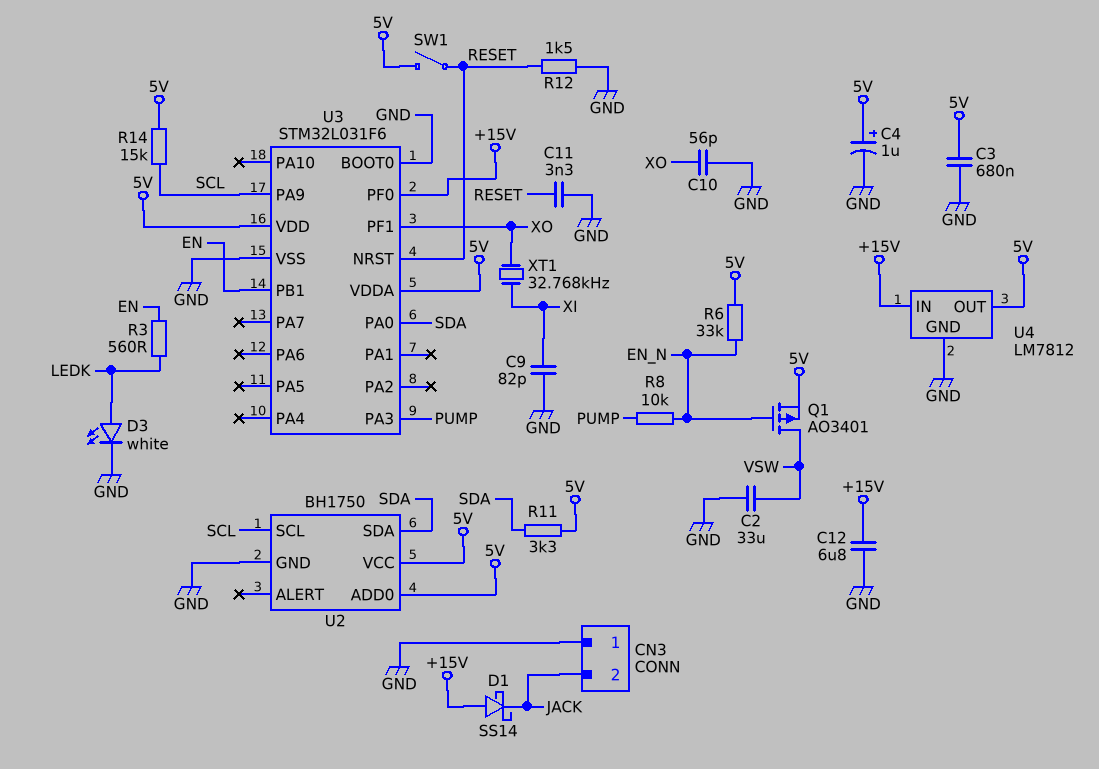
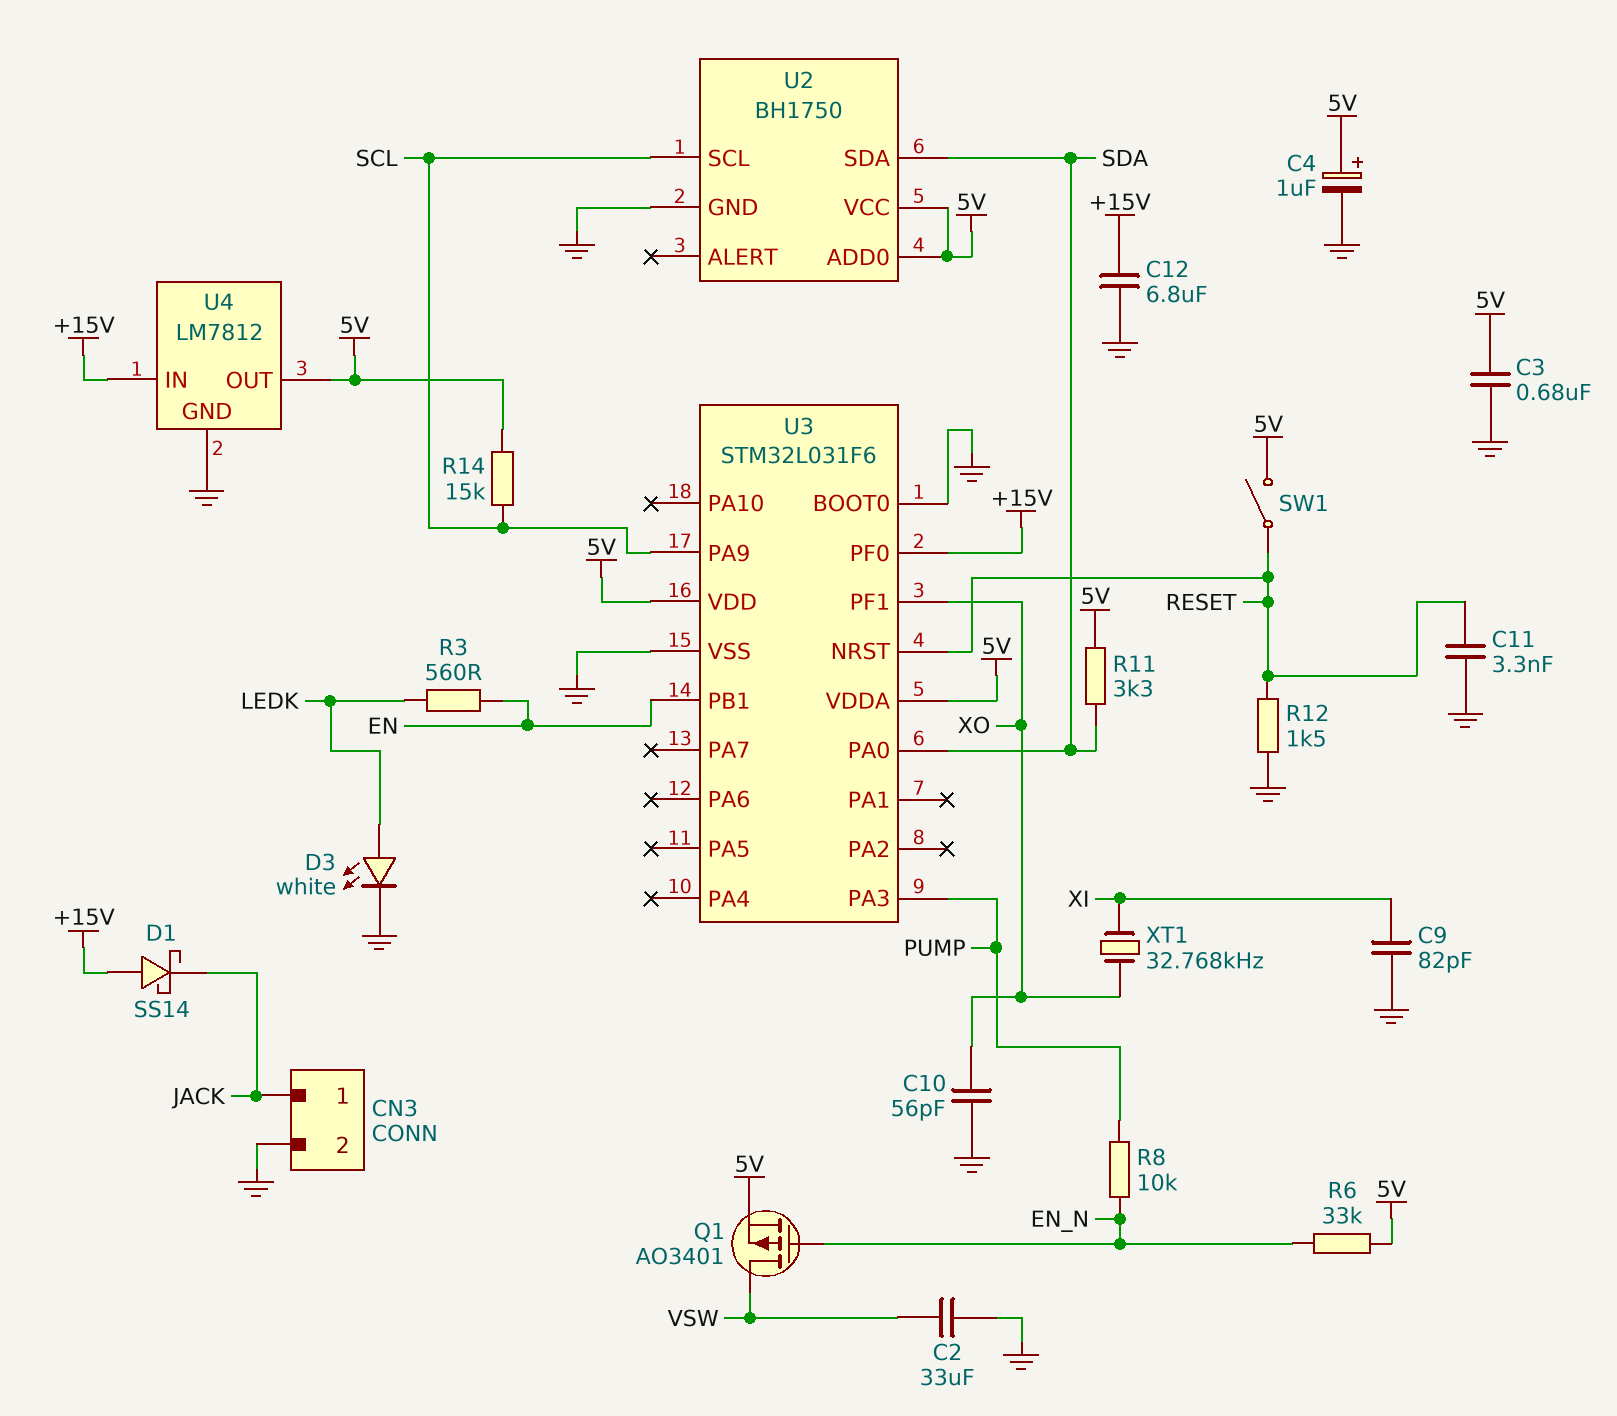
CN3 pin 1: GND -> JACK
CN3 pin 2: JACK -> GND

